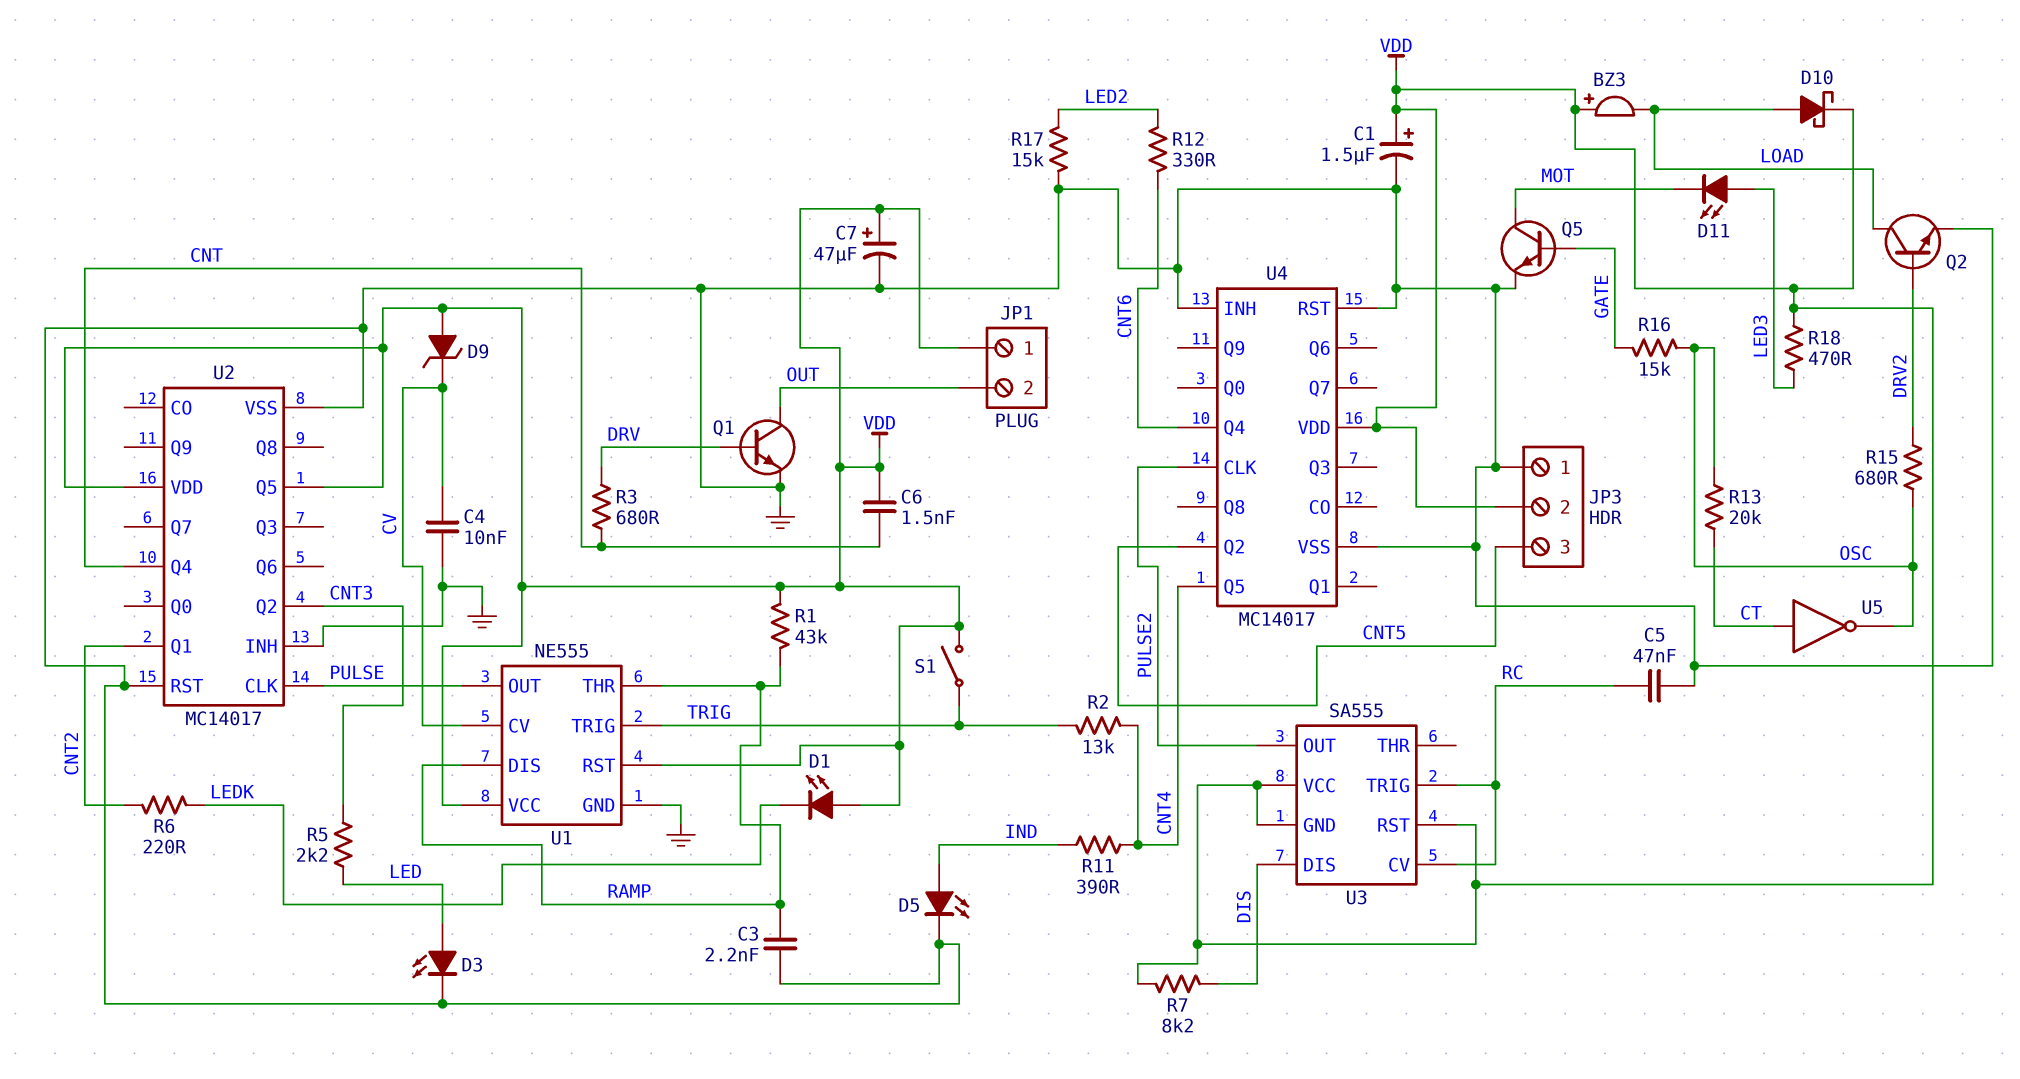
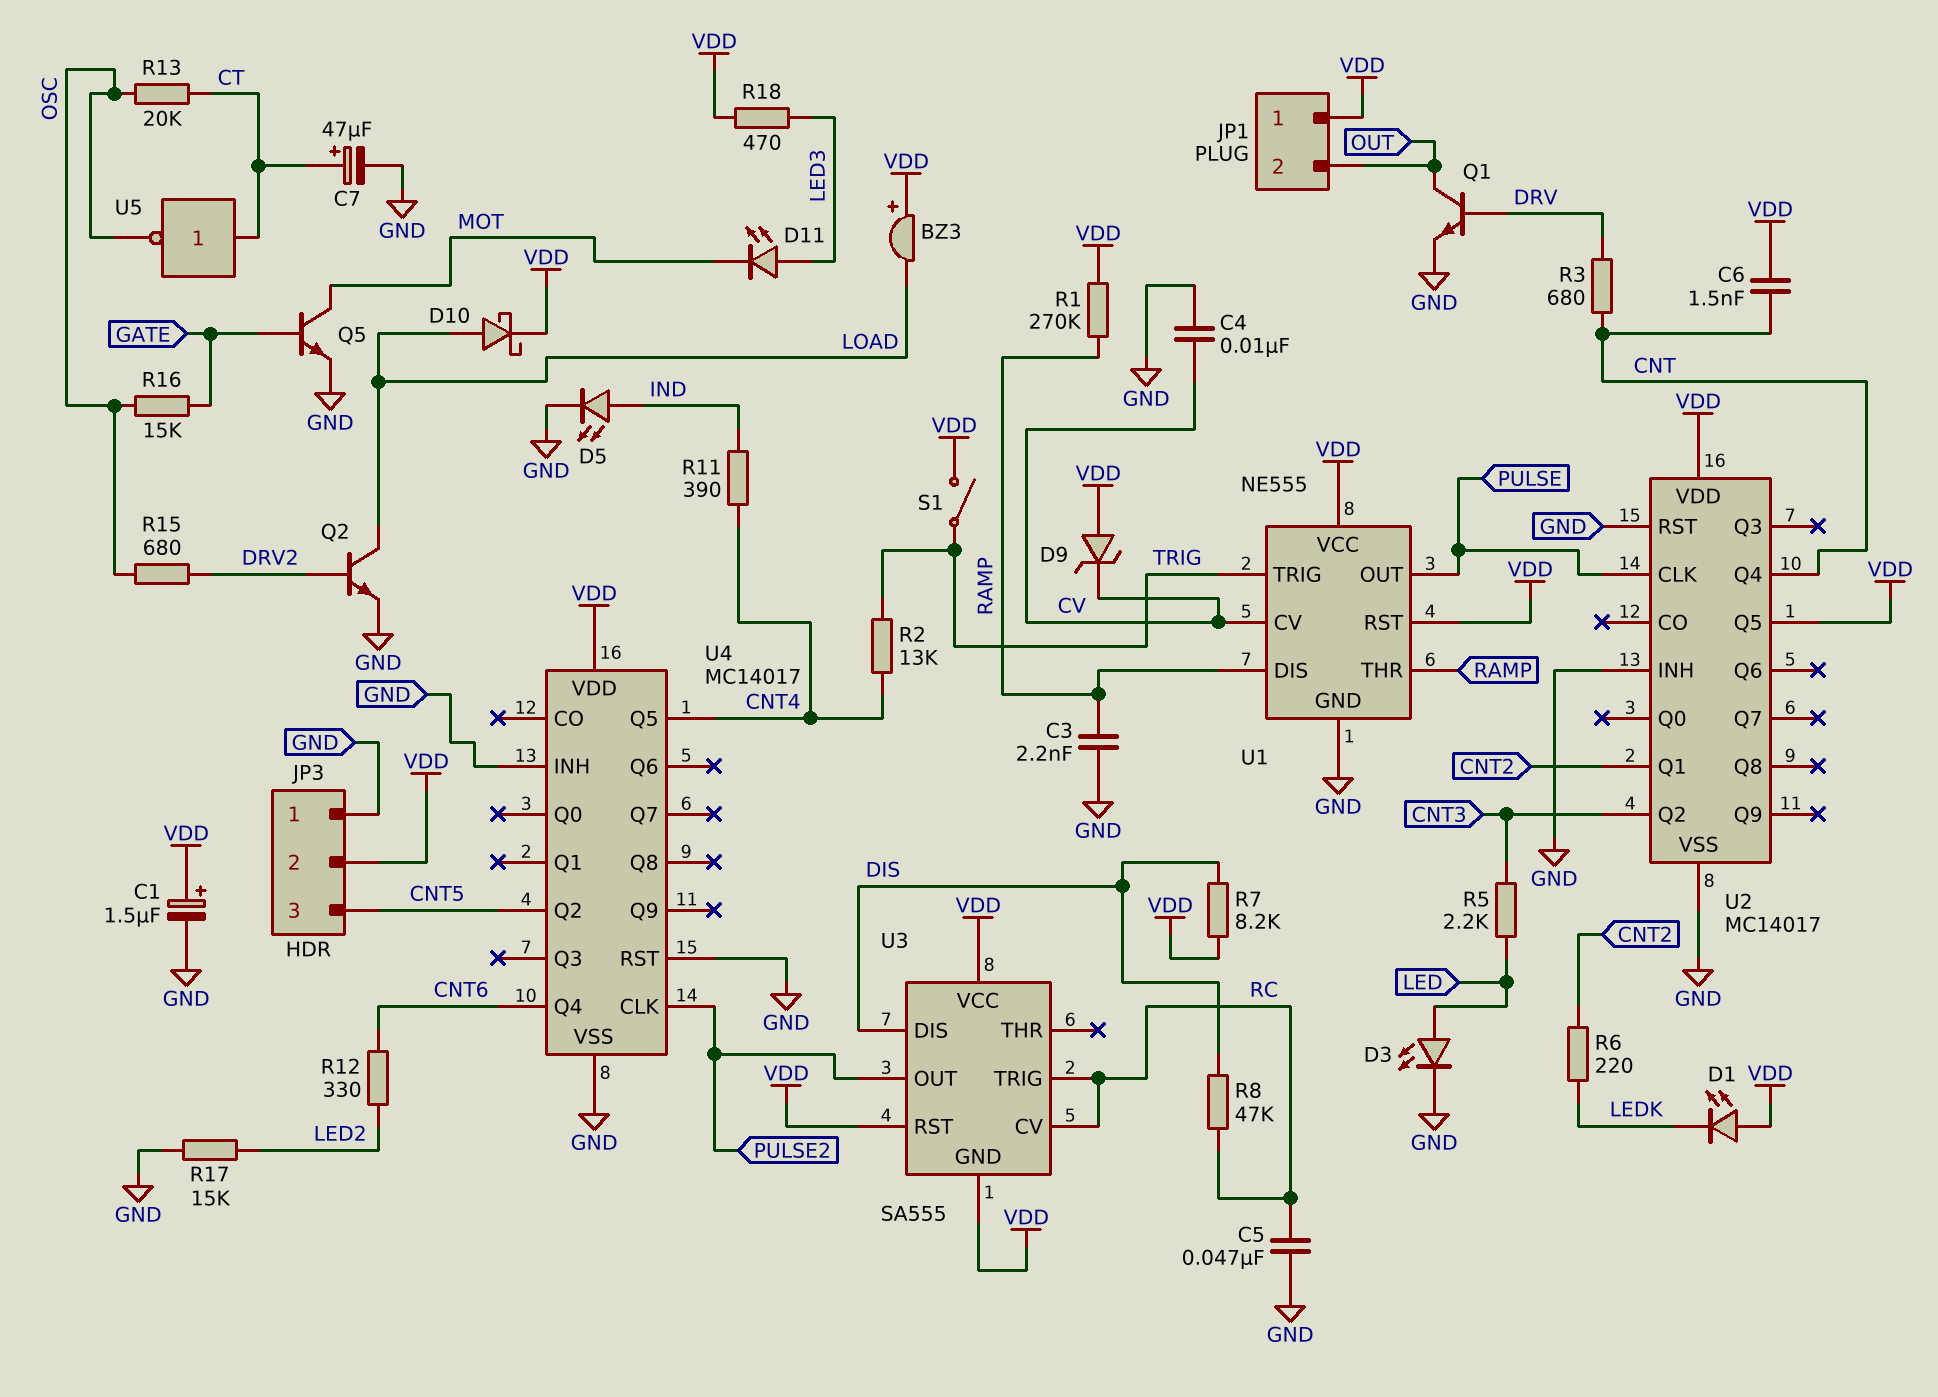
C7: 47uF (plus VDD, minus GND) -> 47uF (plus CT, minus GND)
R1: 43k (RAMP, VDD) -> 270k (RAMP, VDD)
R8: none -> 47k (DIS, RC)

